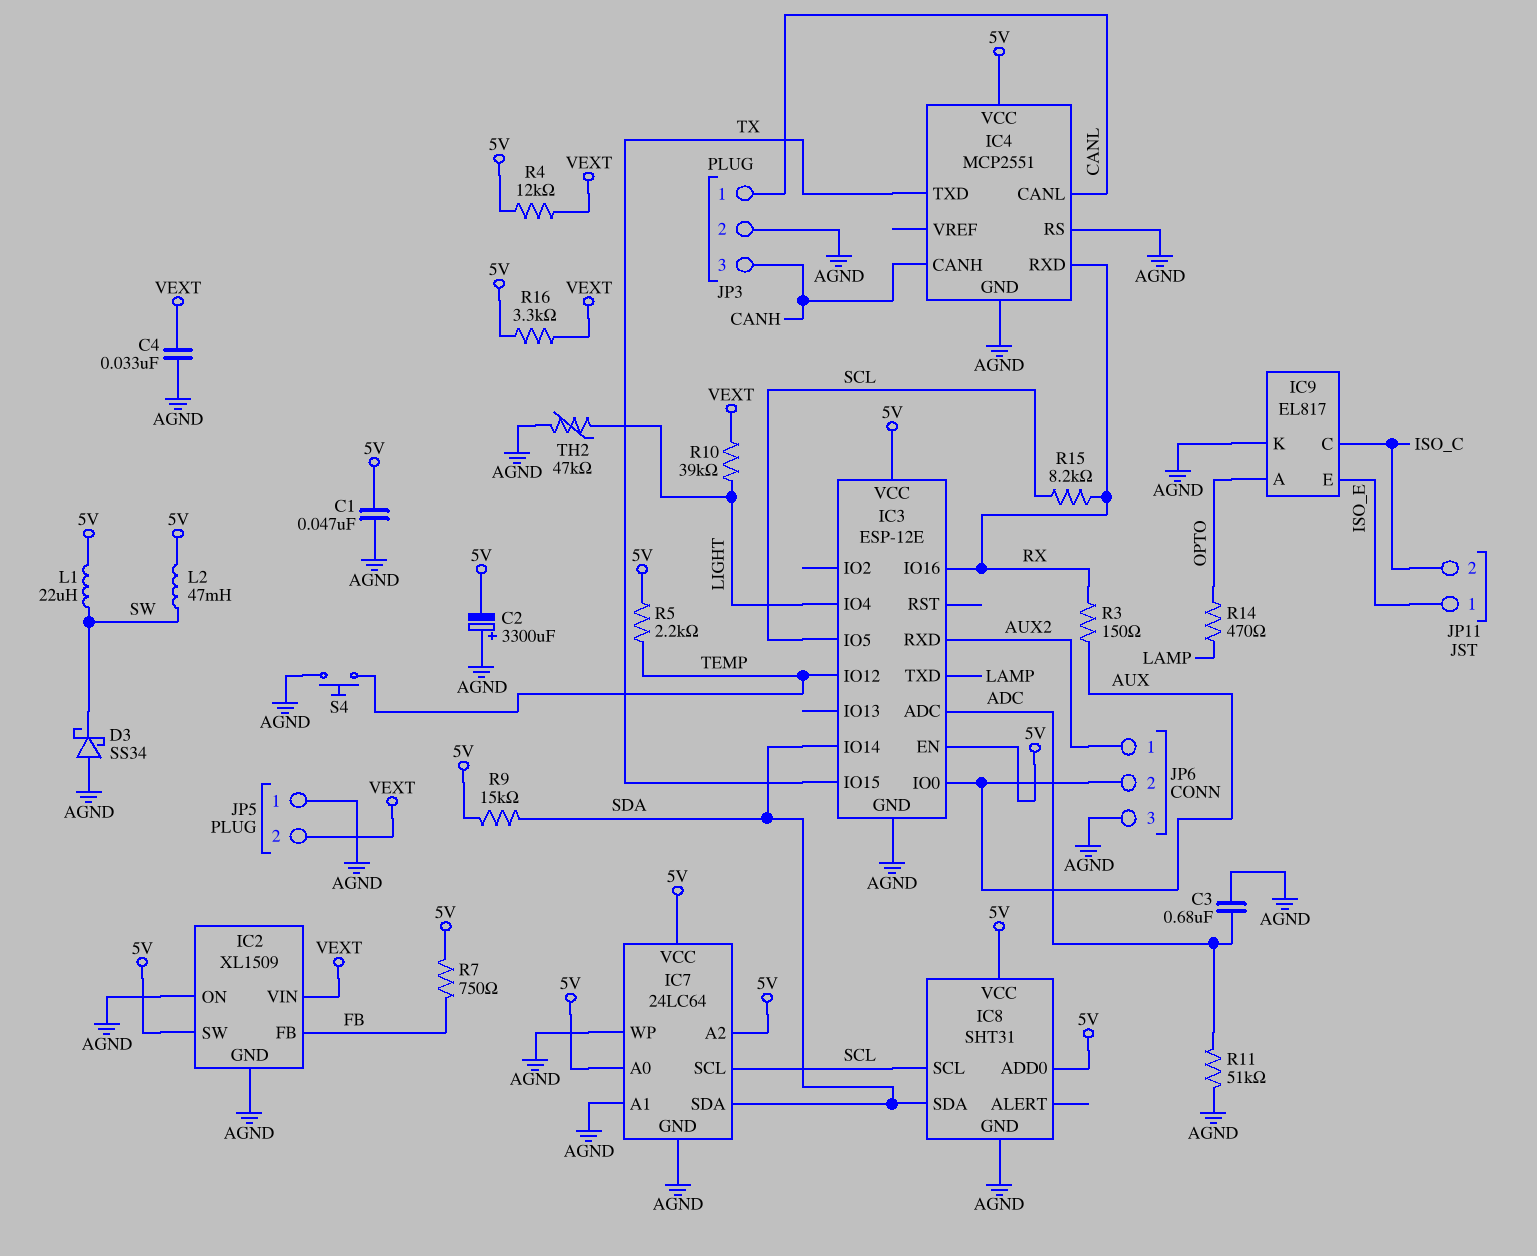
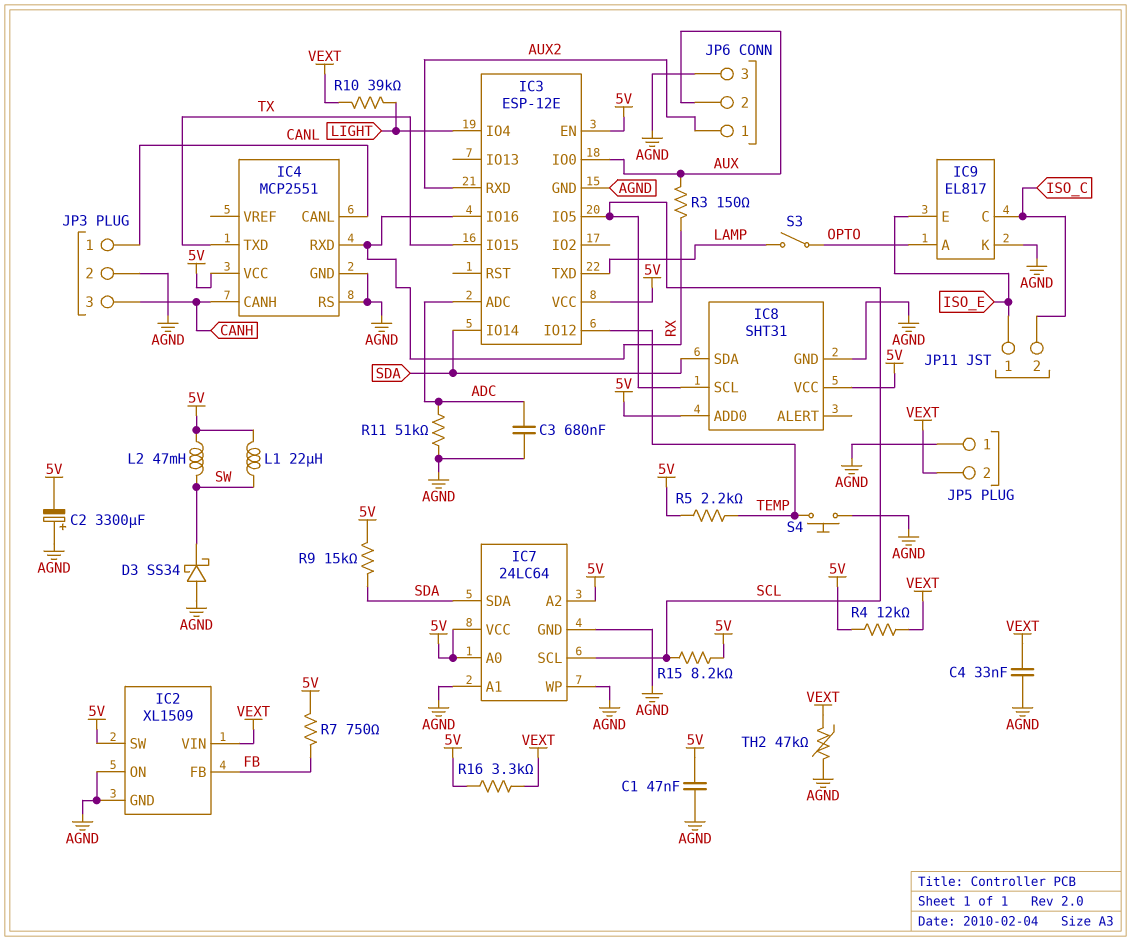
R14: 470 (LAMP, OPTO) -> none
R15: 8.2k (RX, SCL) -> 8.2k (5V, SCL)
S3: none -> switch (LAMP, OPTO)
TH2: 47k (AGND, LIGHT) -> 47k (AGND, VEXT)

